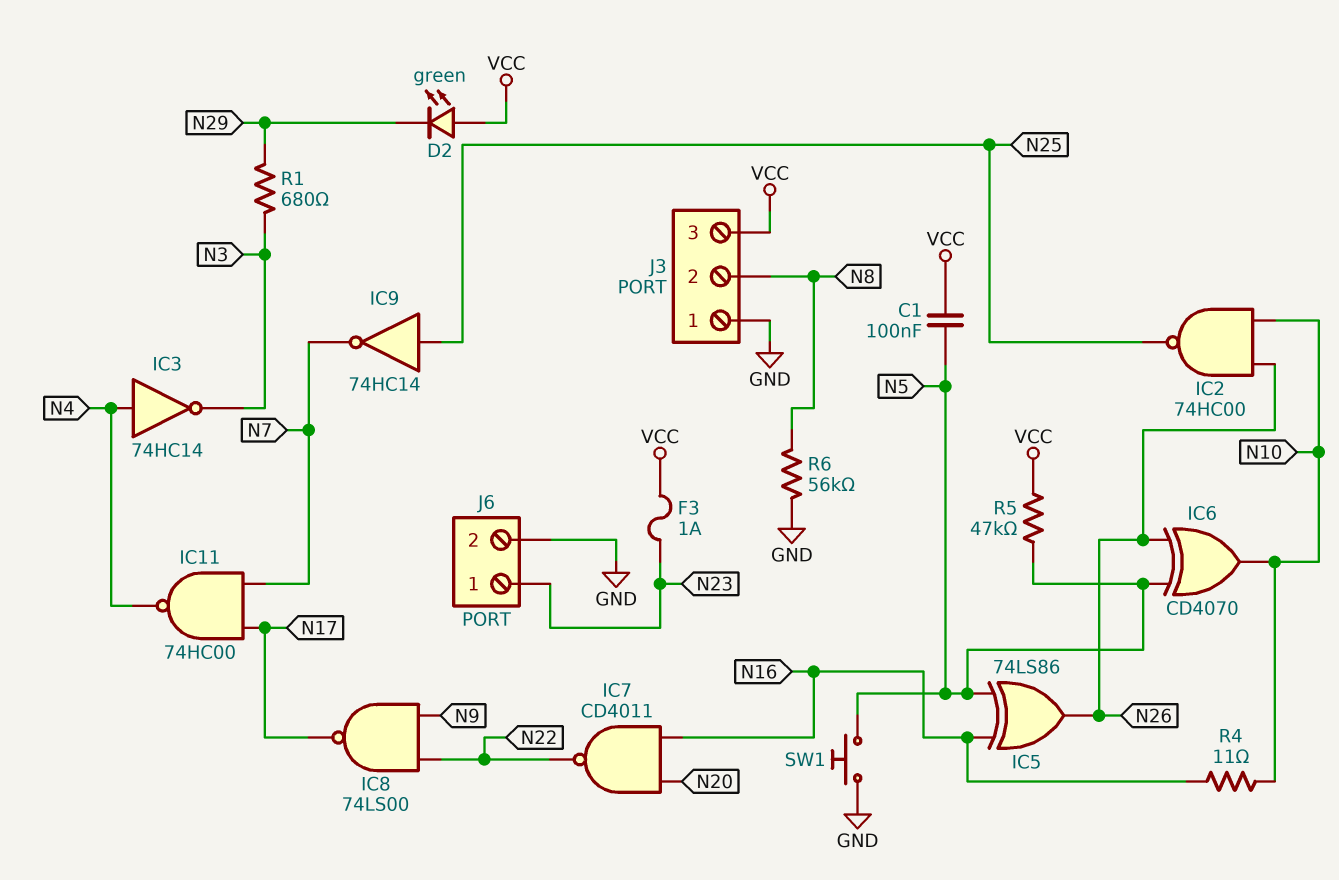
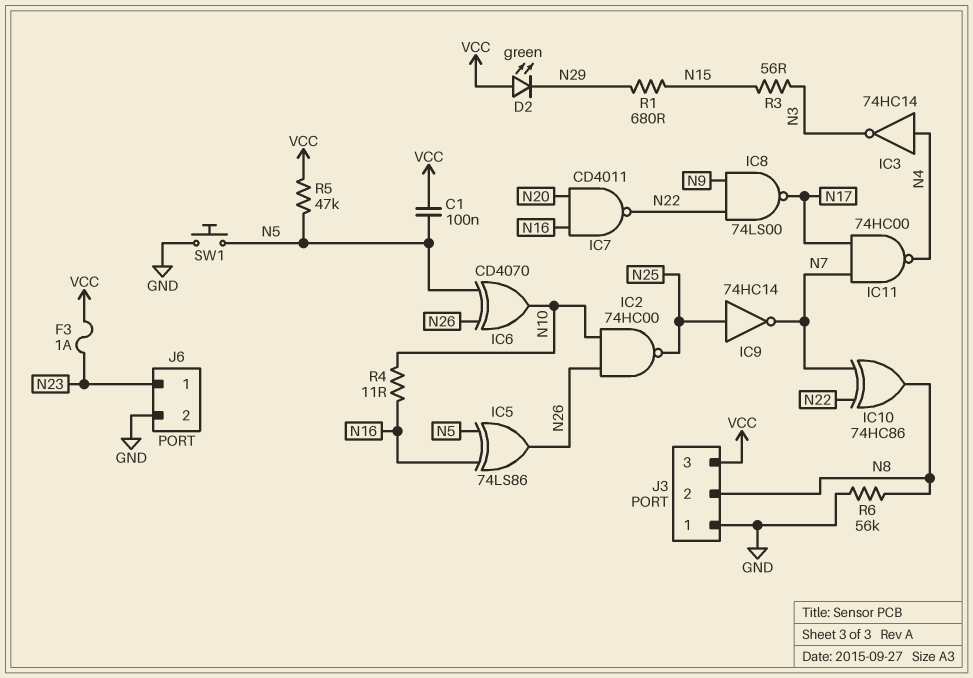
IC10: none -> XOR 74HC86 (in N7, in N22, out N8)
R1: 680 (N3, N29) -> 680 (N15, N29)
R3: none -> 56 (N3, N15)

